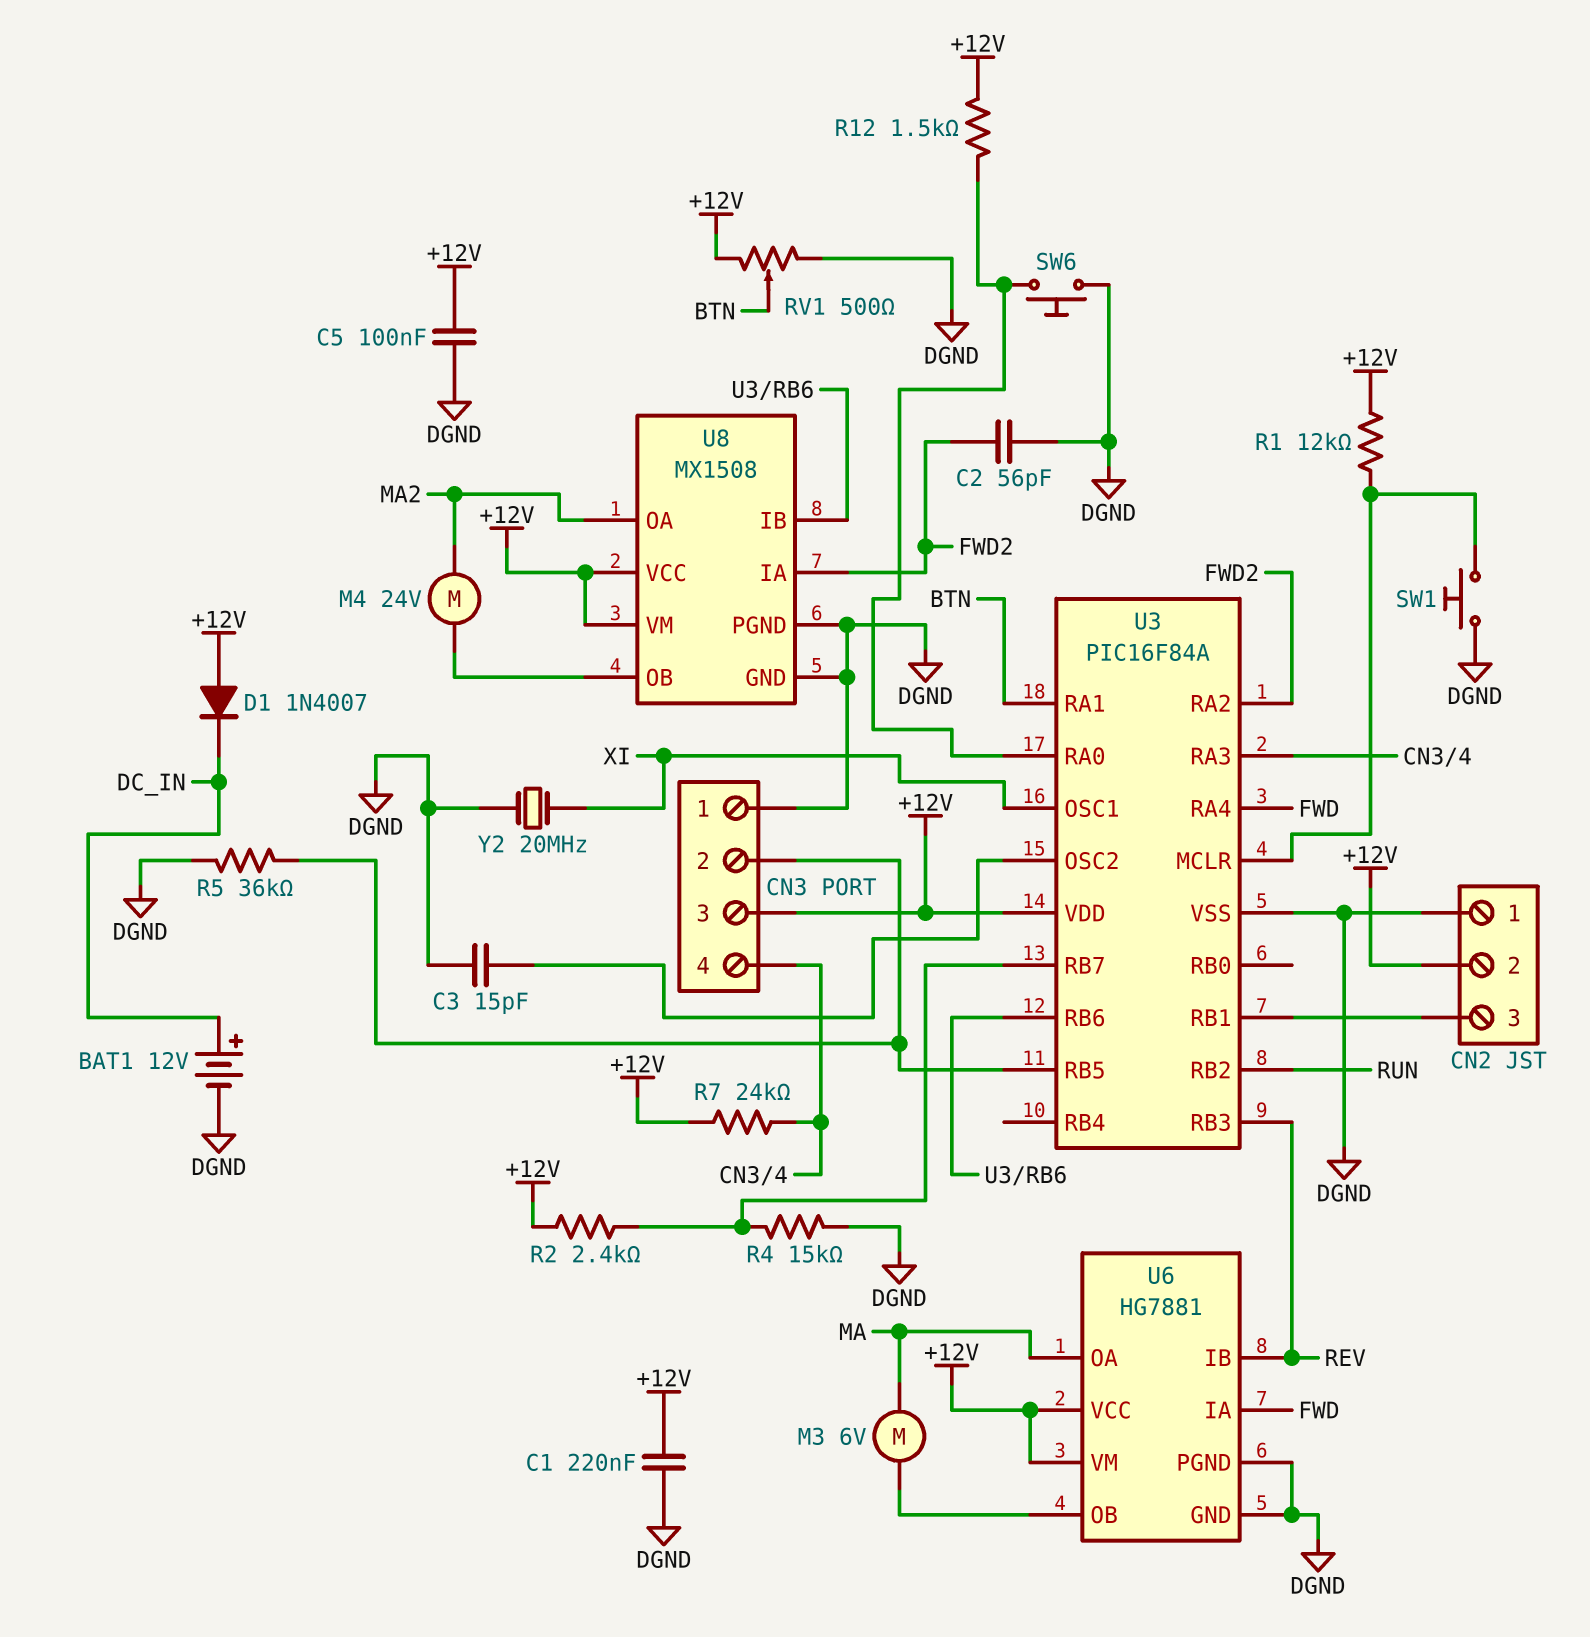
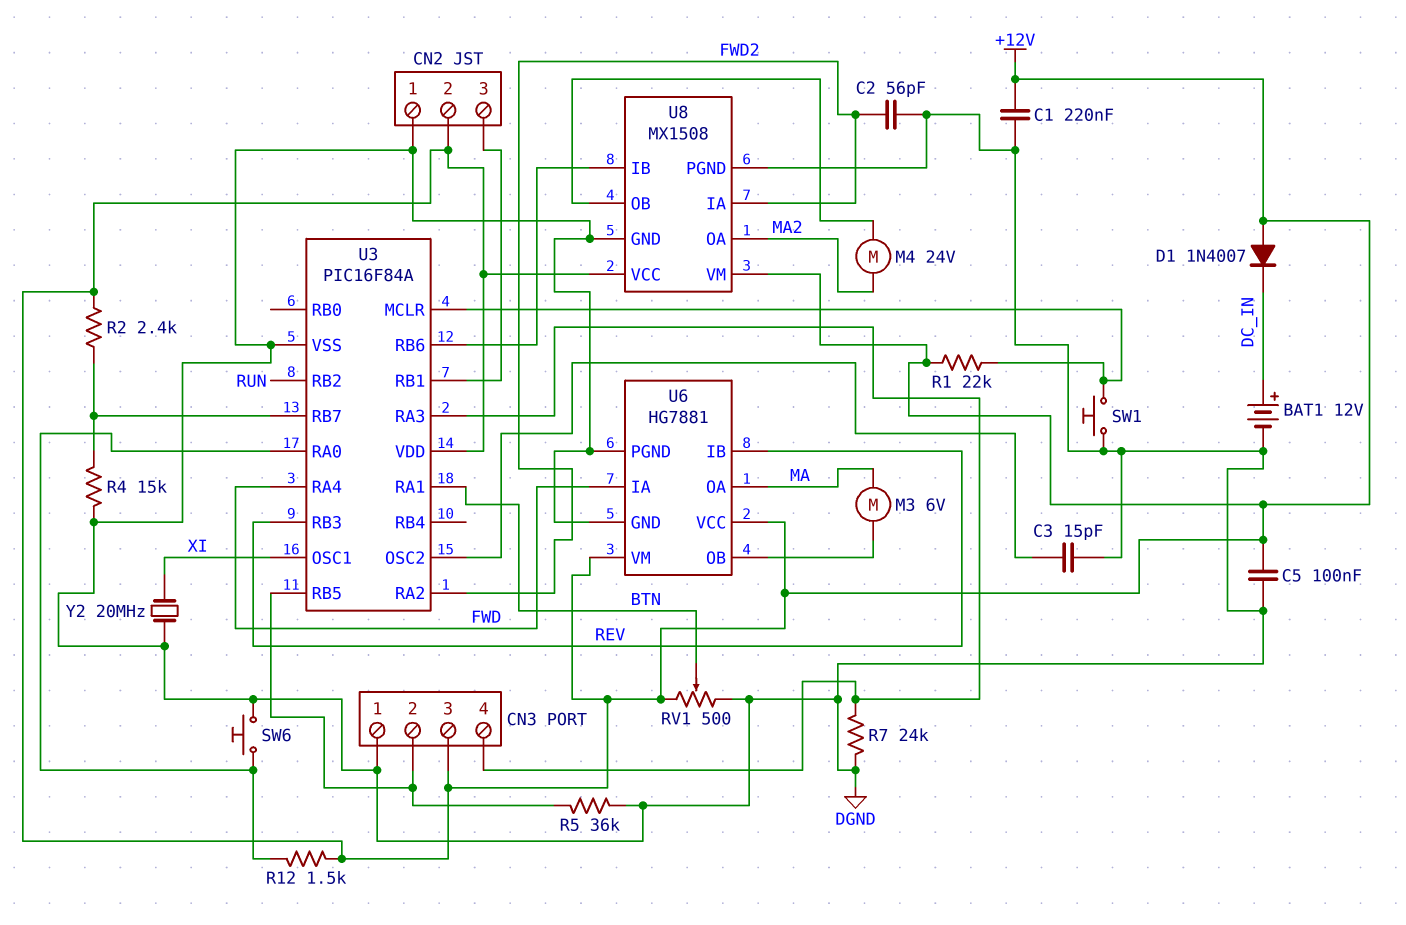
R1: 12k (+12V, U3/MCLR) -> 22k (+12V, U3/MCLR)
R7: 24k (+12V, CN3/4) -> 24k (CN3/4, DGND)

